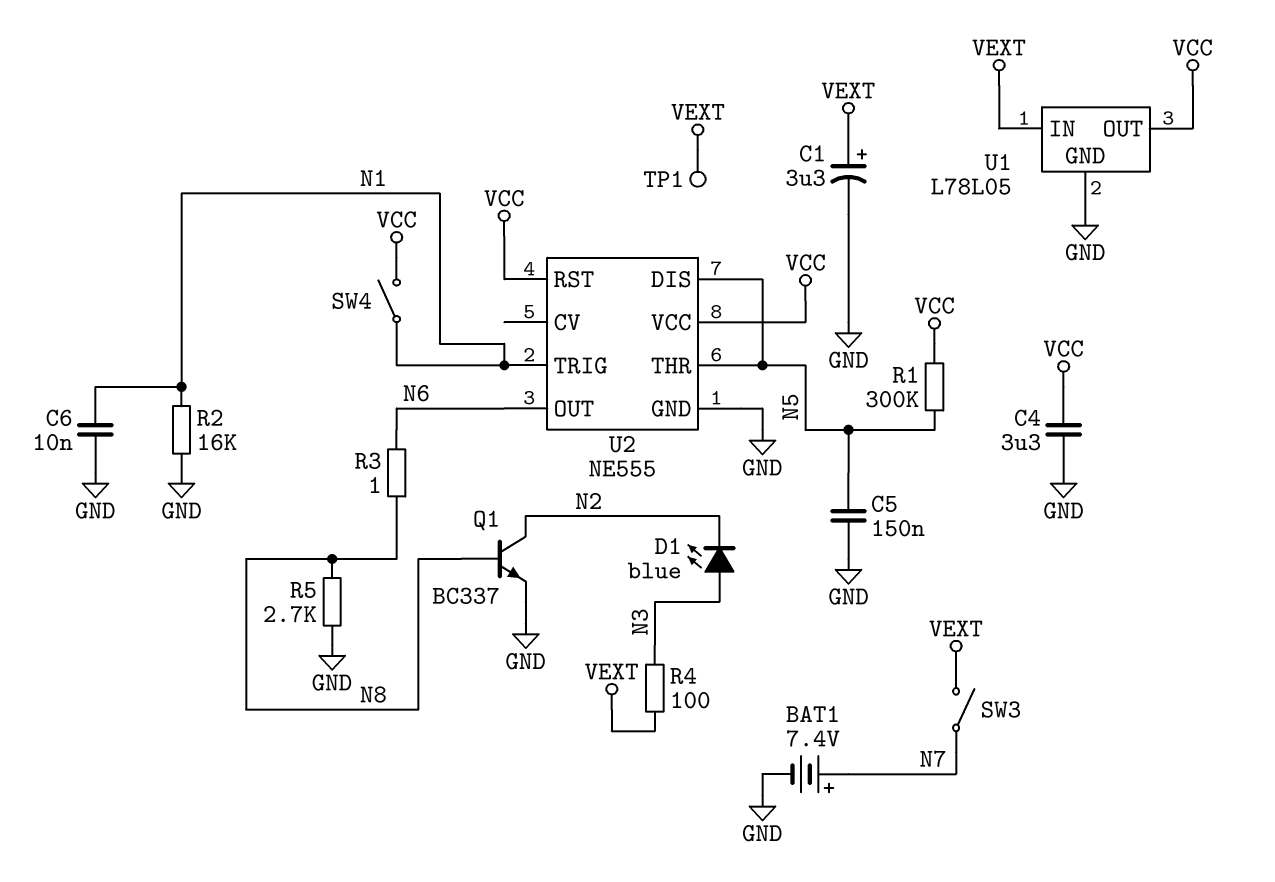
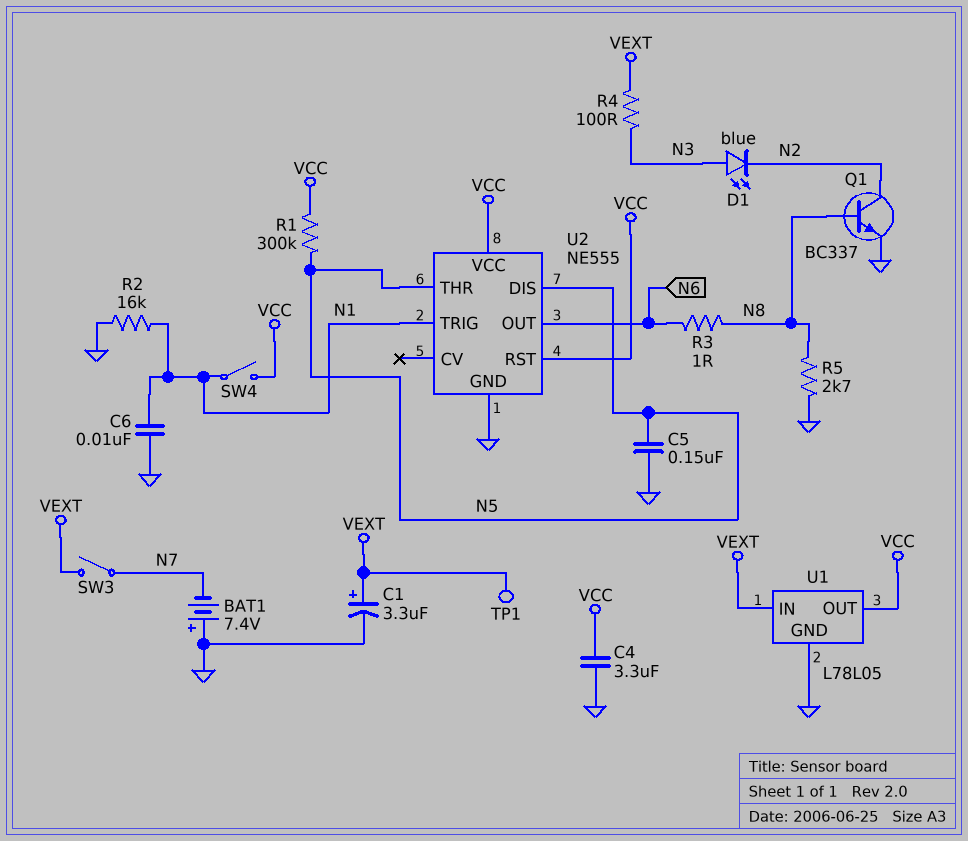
BAT1: 7.4V (plus N7, minus GND) -> 7.4V (plus GND, minus N7)

